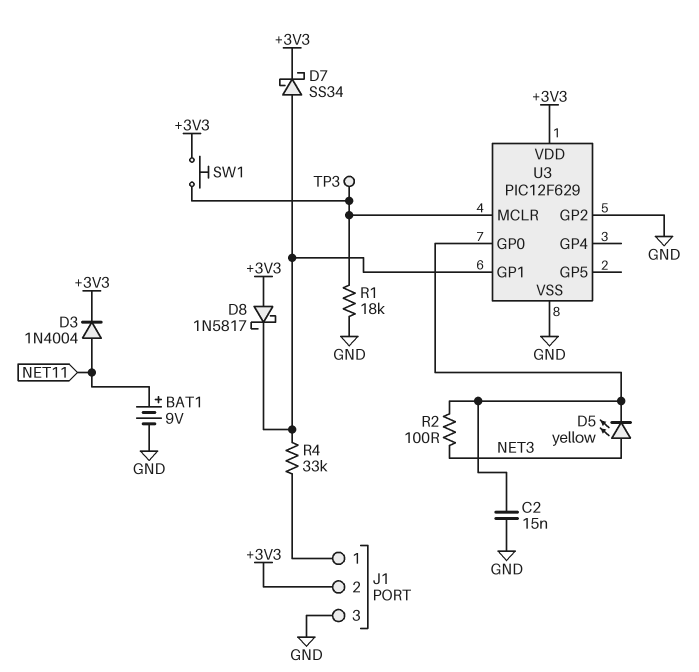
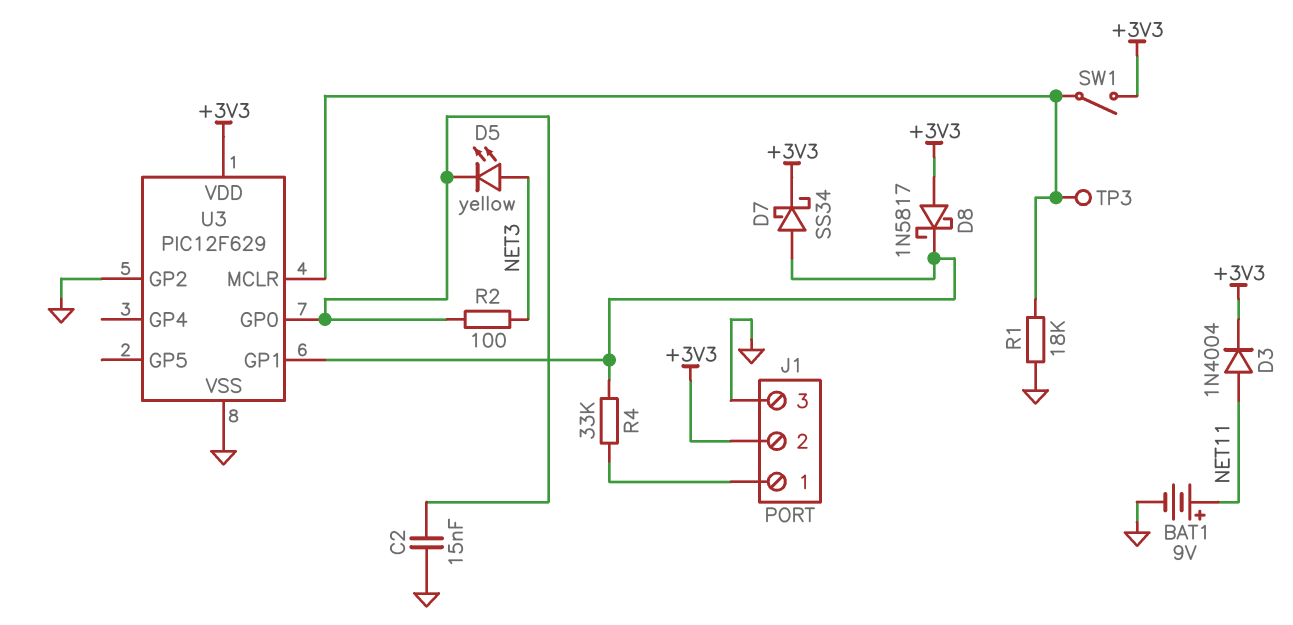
SW1: button (+3V3, U3/MCLR) -> switch (+3V3, U3/MCLR)

